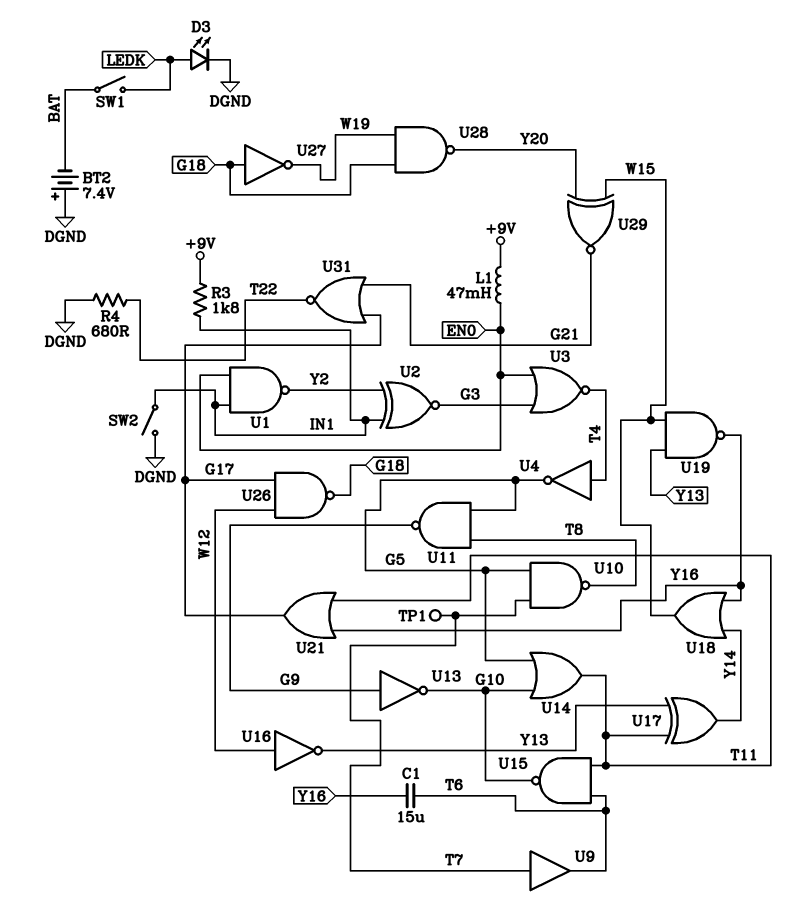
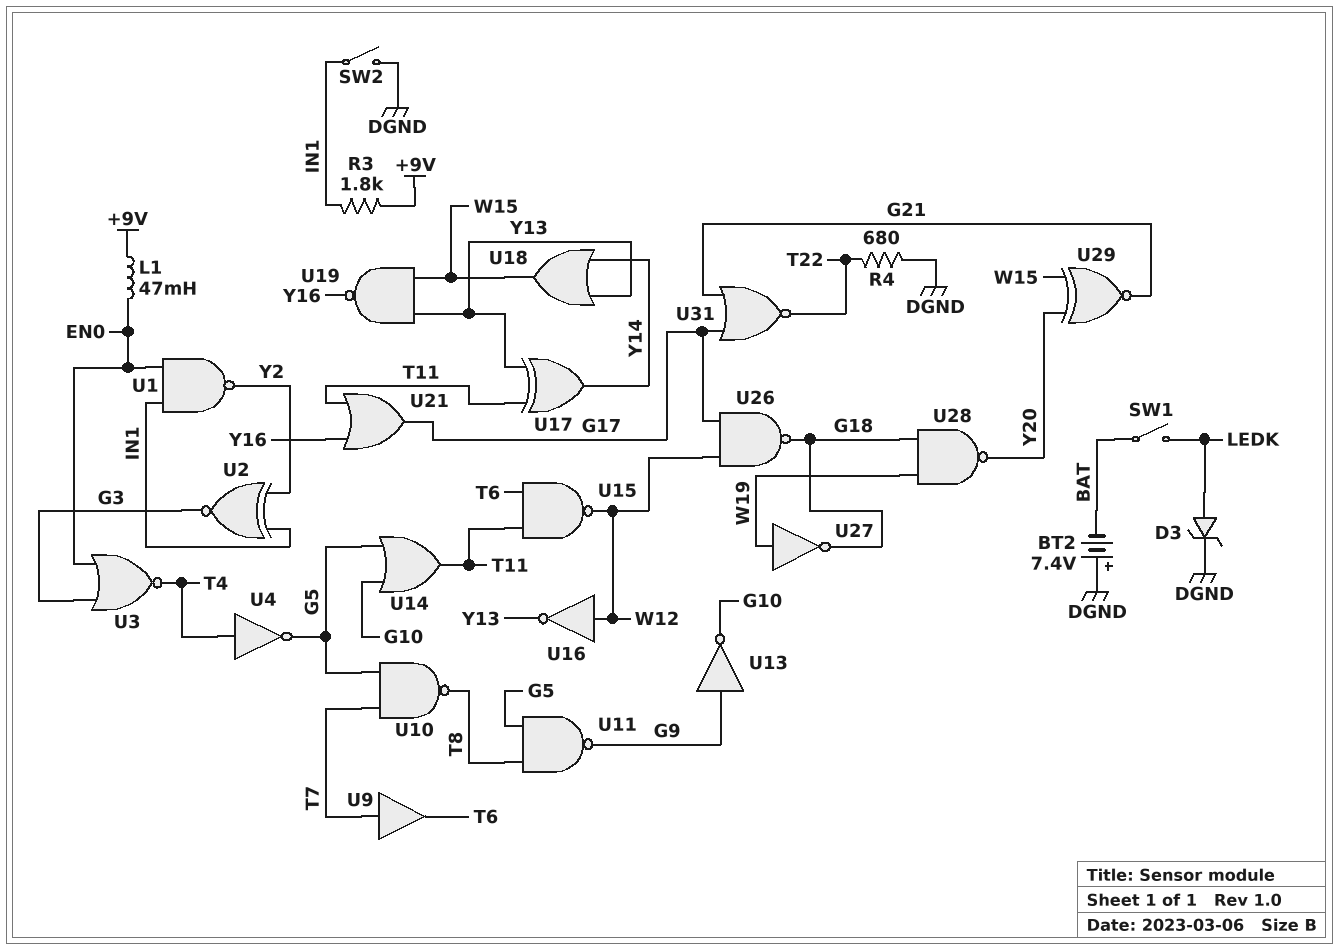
C1: 15uF (T6, Y16) -> none
D3: LED (A LEDK, K DGND) -> zener (A LEDK, K DGND)
TP1: test point (T7) -> none
U15: NAND (in T6, in T11, out G10) -> NAND (in T6, in T11, out W12)
U18: OR (in Y14, in Y16, out W15) -> OR (in Y13, in Y14, out W15)
U27: NOT (in G18, out W19) -> NOT (in W19, out G18)

